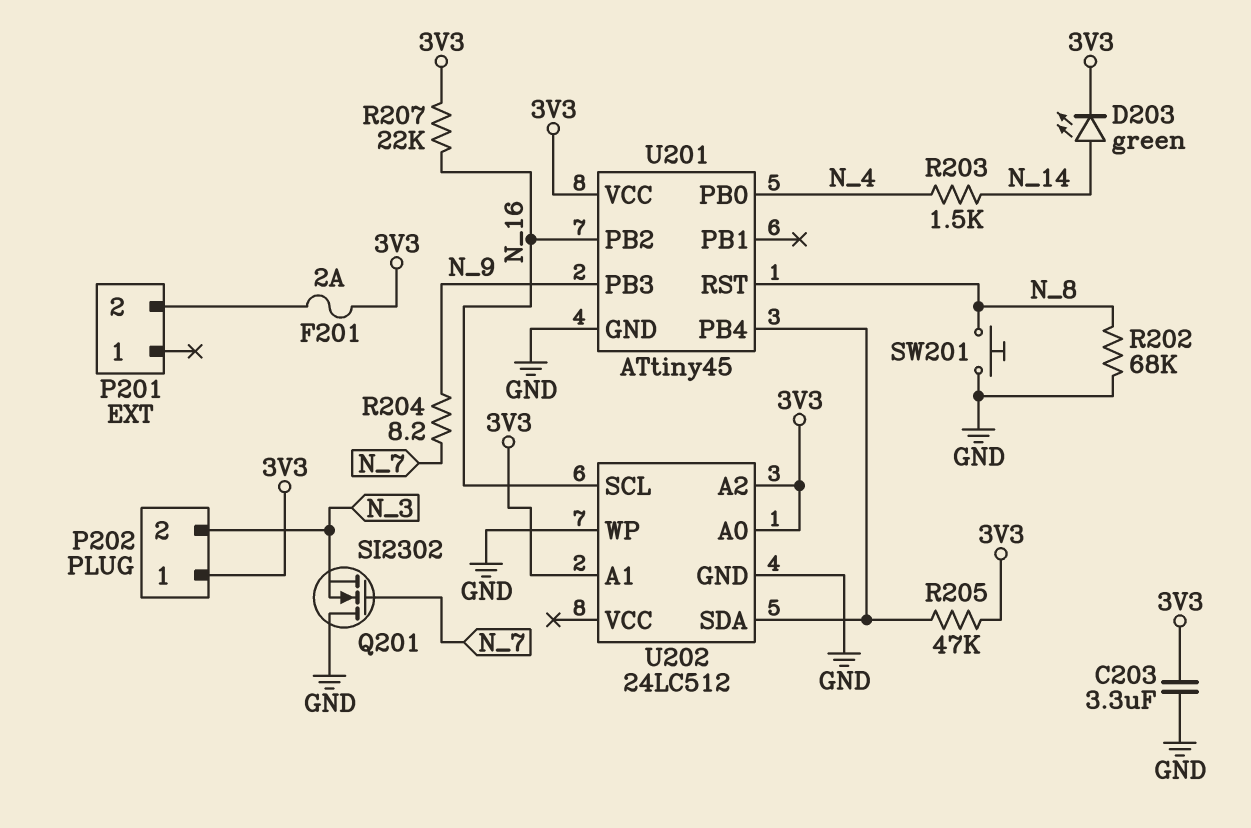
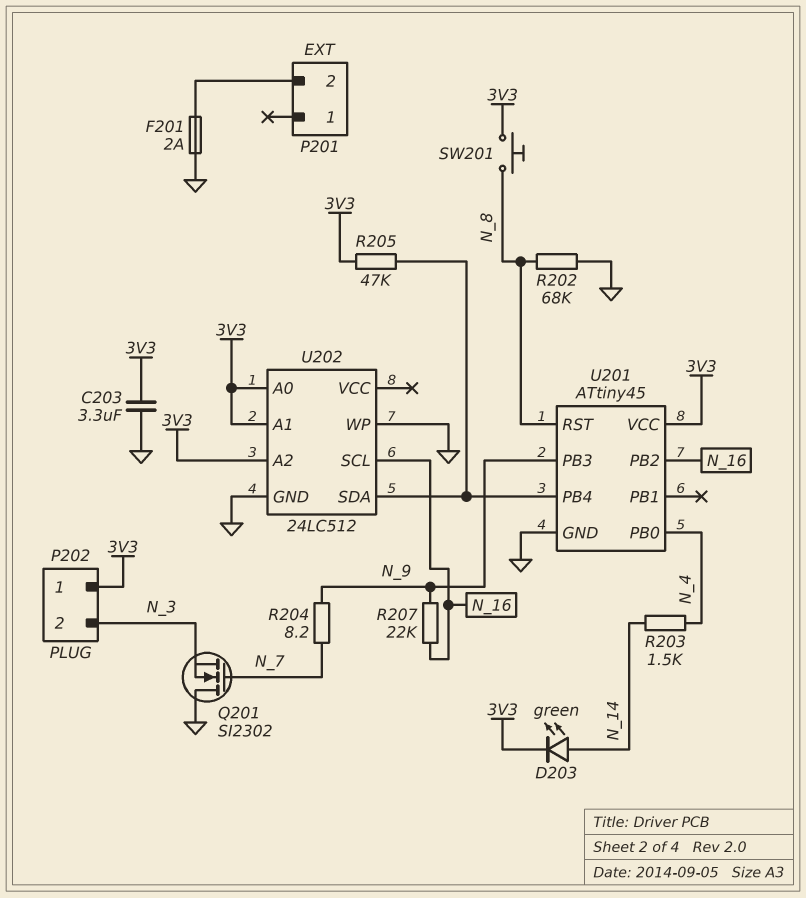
F201: 2A (3V3, P201/2) -> 2A (GND, P201/2)
R207: 22k (3V3, N_16) -> 22k (N_9, N_16)
SW201: button (GND, N_8) -> button (3V3, N_8)

